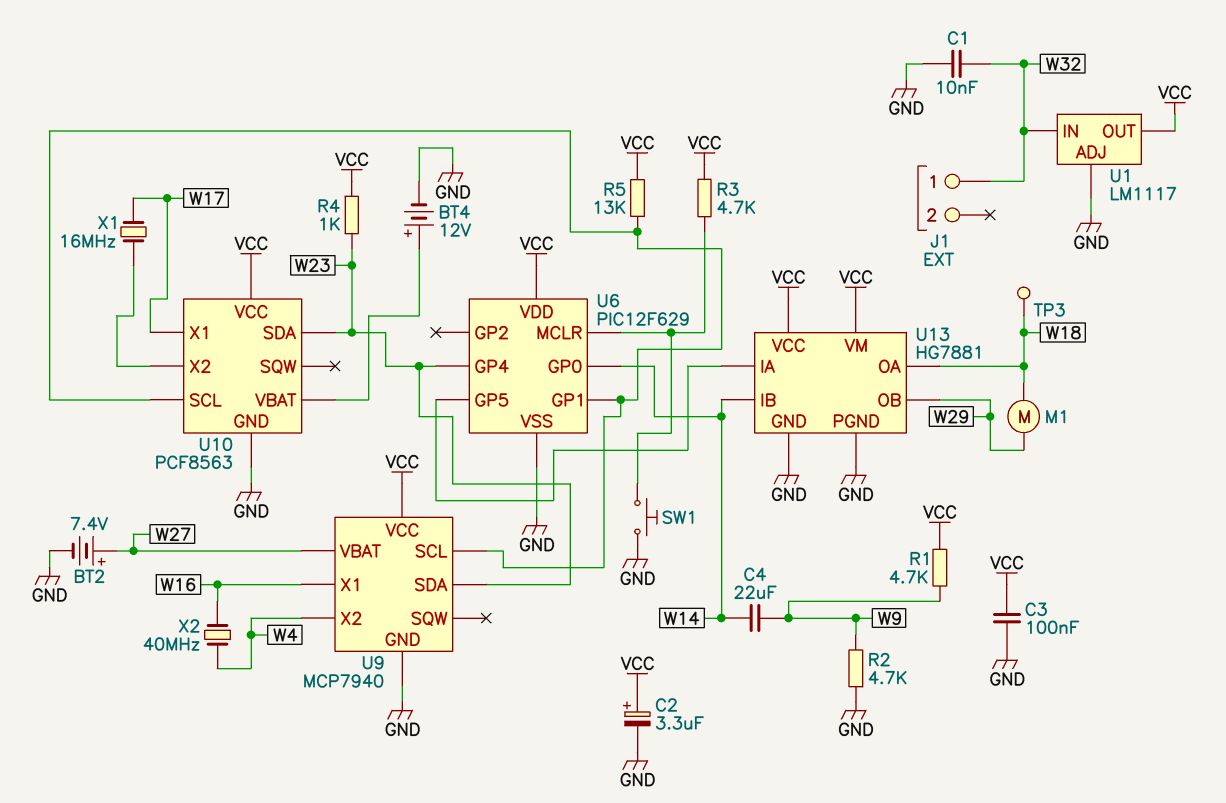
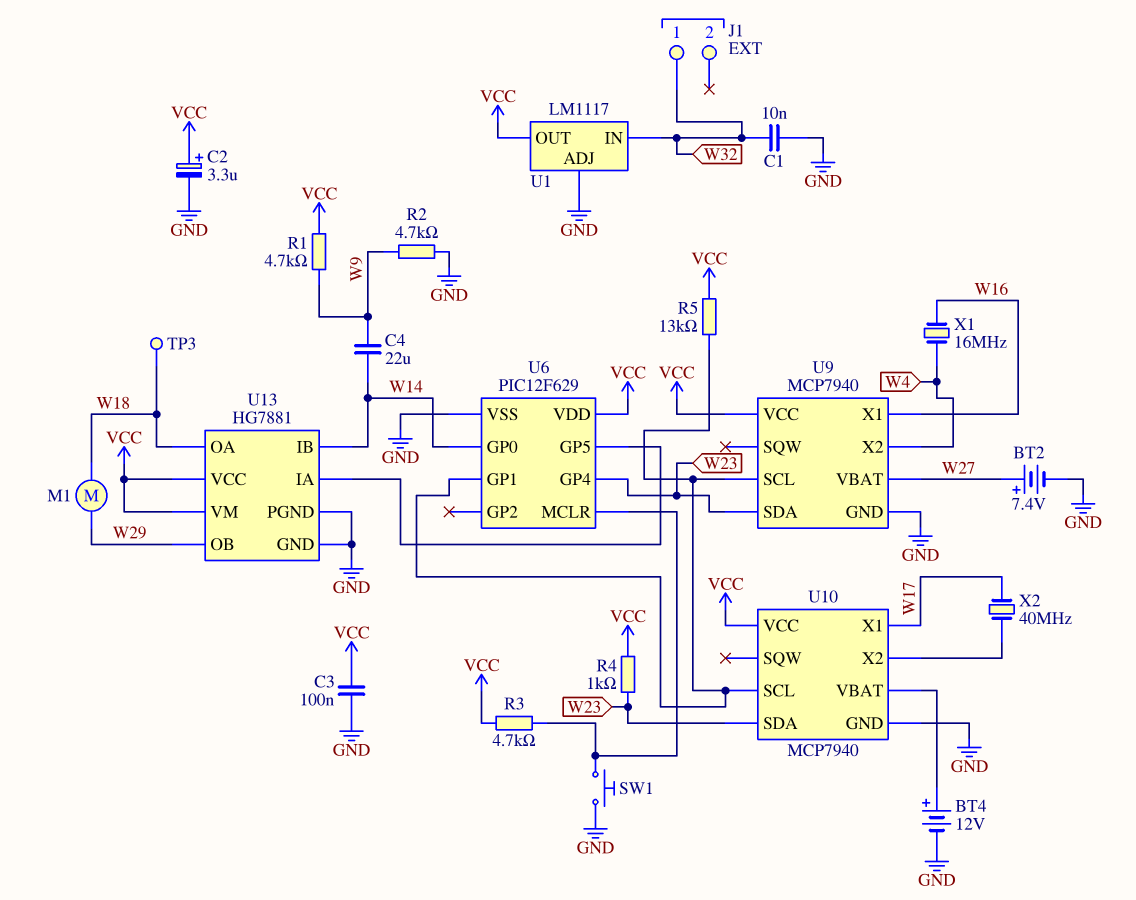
U10: PCF8563 -> MCP7940
X1: 16MHz (U10/X2, W17) -> 16MHz (W4, W16)
X2: 40MHz (W4, W16) -> 40MHz (U10/X2, W17)

